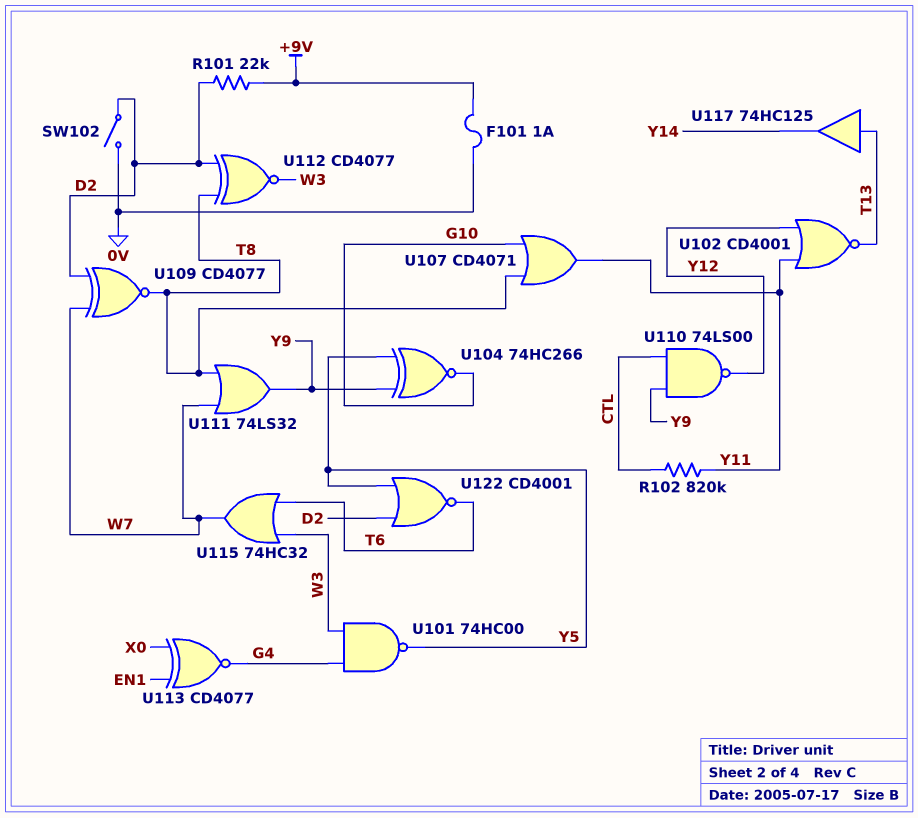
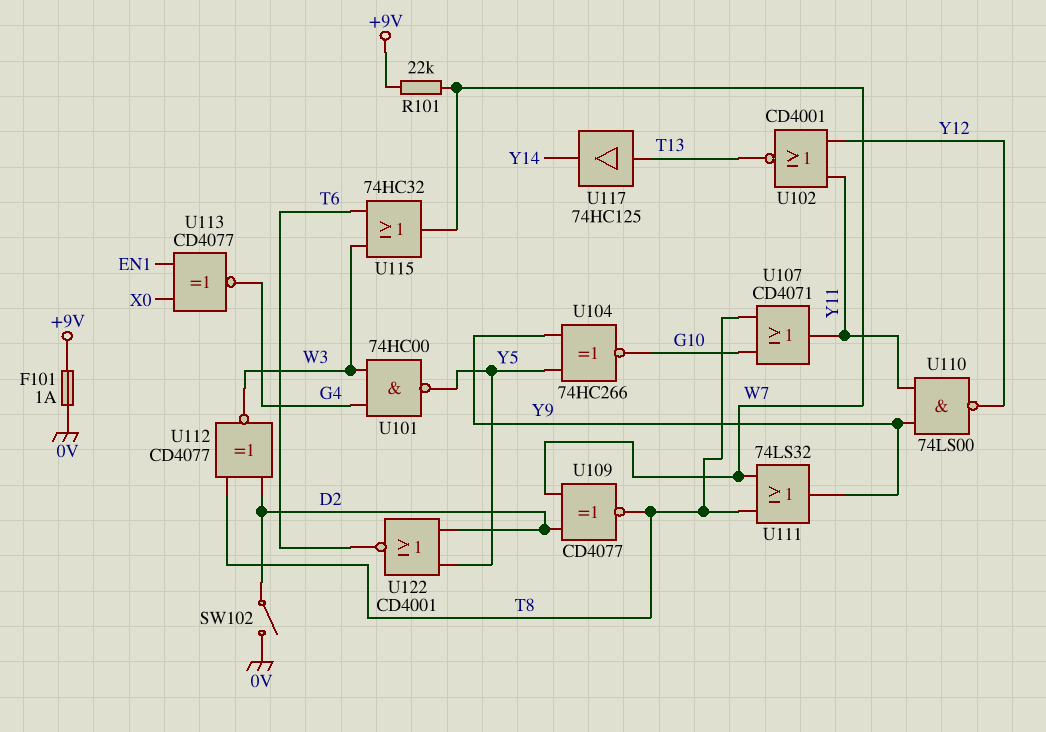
R101: 22k (+9V, D2) -> 22k (+9V, W7)
R102: 820k (CTL, Y11) -> none
U110: NAND 74LS00 (in CTL, in Y9, out Y12) -> NAND 74LS00 (in Y9, in Y11, out Y12)

